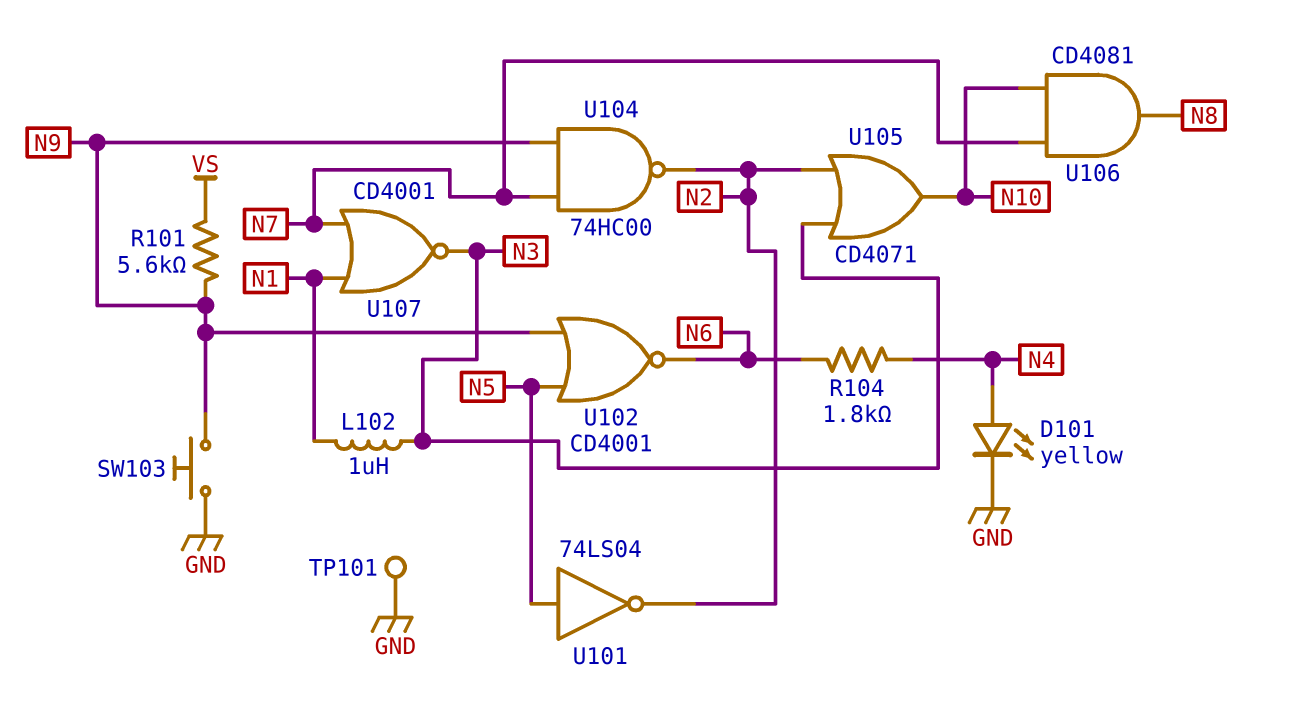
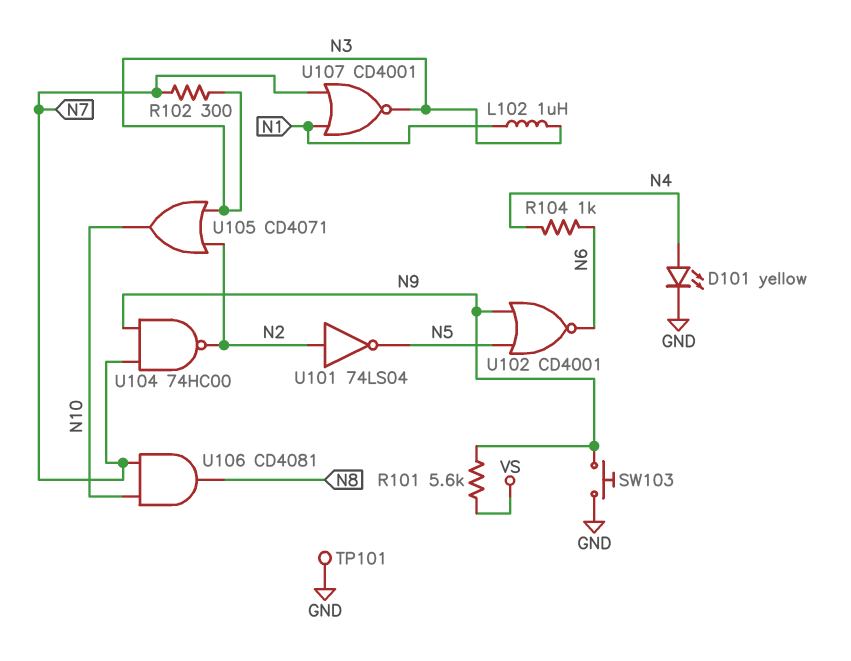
R102: none -> 300 (N3, N7)
R104: 1.8k (N4, N6) -> 1k (N4, N6)
U101: NOT 74LS04 (in N5, out N2) -> NOT 74LS04 (in N2, out N5)

